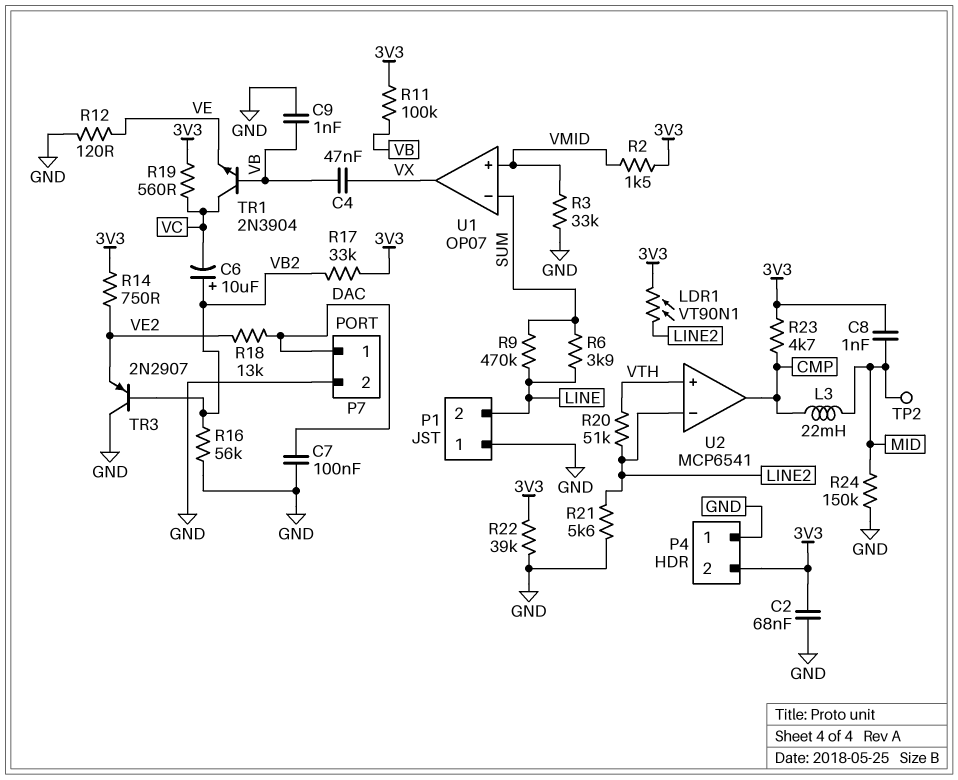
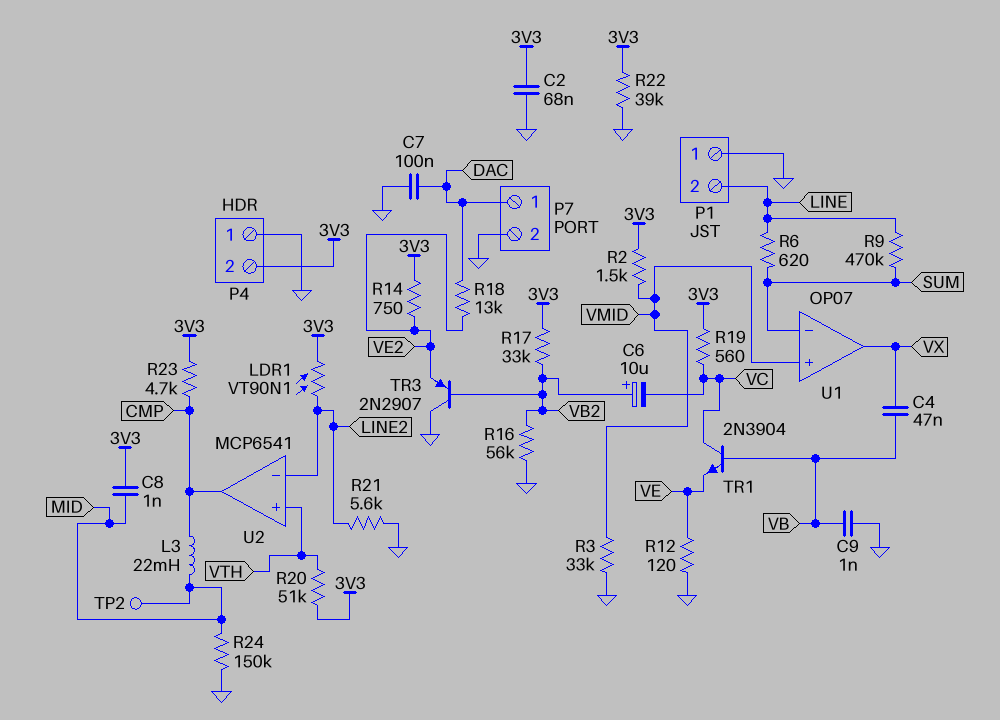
R6: 3.9k (LINE, SUM) -> 620 (LINE, SUM)
R11: 100k (3V3, VB) -> none
R20: 51k (LINE2, VTH) -> 51k (3V3, VTH)

